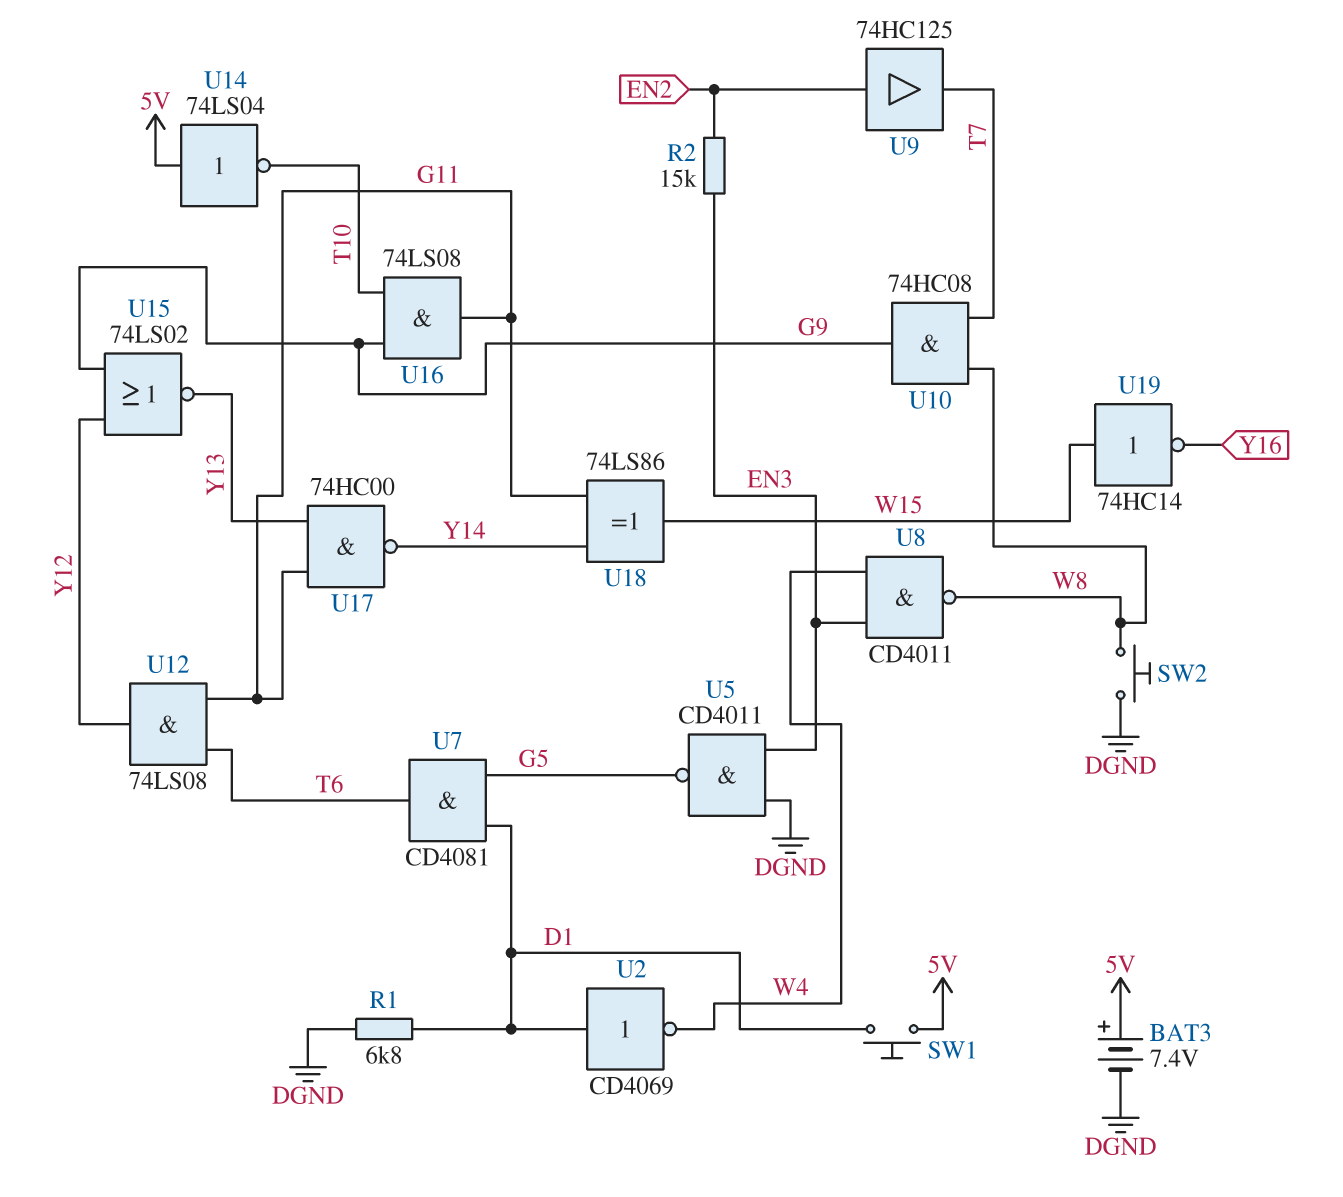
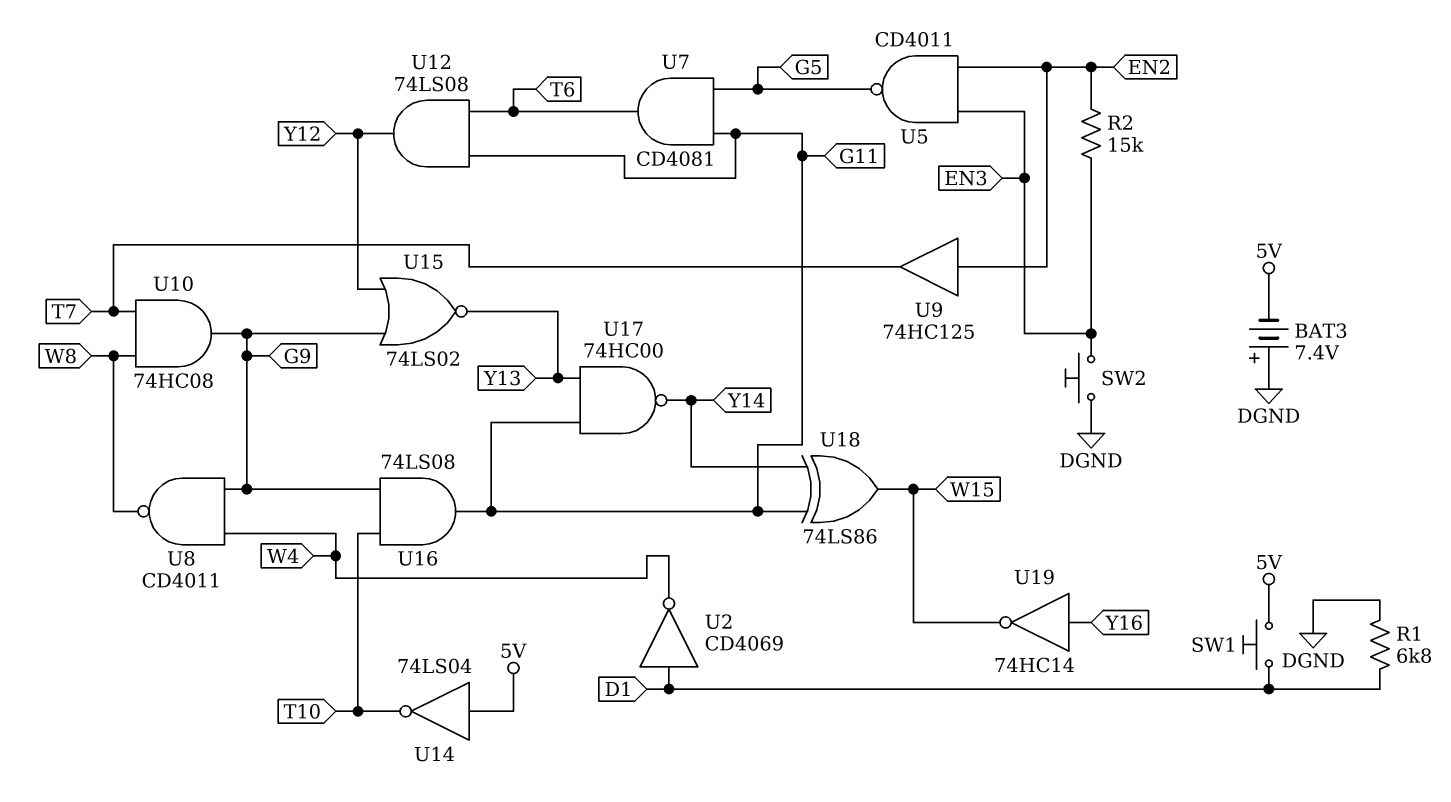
BAT3: 7.4V (plus 5V, minus DGND) -> 7.4V (plus DGND, minus 5V)
SW2: button (DGND, W8) -> button (DGND, EN3)
U5: NAND CD4011 (in DGND, in EN3, out G5) -> NAND CD4011 (in EN2, in EN3, out G5)
U7: AND CD4081 (in D1, in G5, out T6) -> AND CD4081 (in G5, in G11, out T6)
U8: NAND CD4011 (in EN3, in W4, out W8) -> NAND CD4011 (in G9, in W4, out W8)
U19: NOT 74HC14 (in W15, out Y16) -> NOT 74HC14 (in Y16, out W15)

